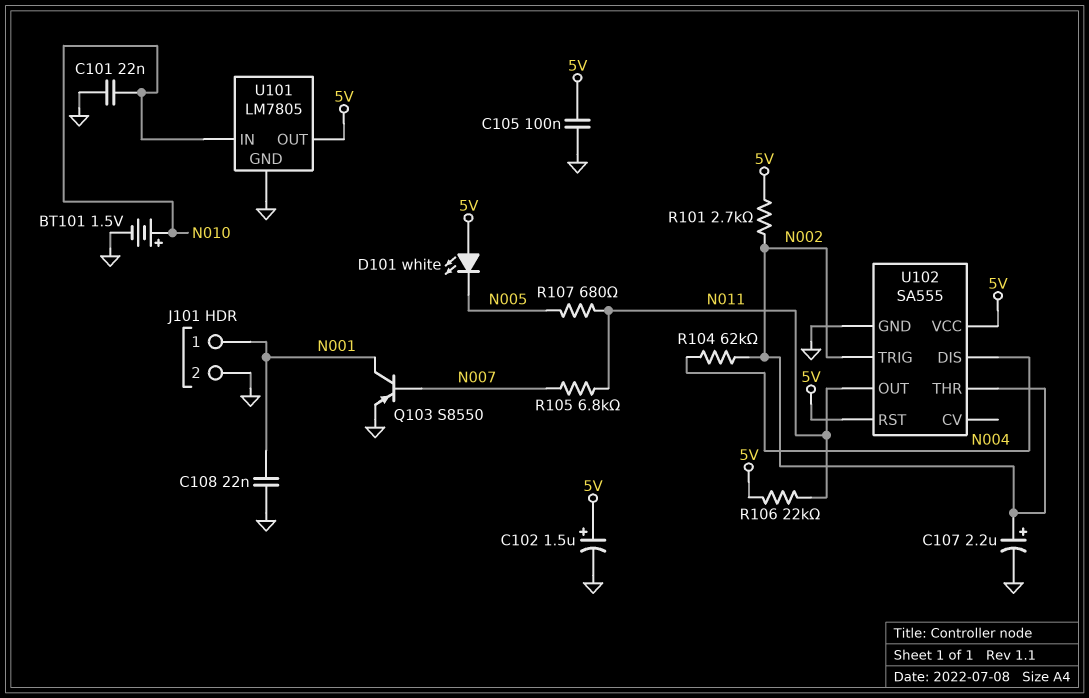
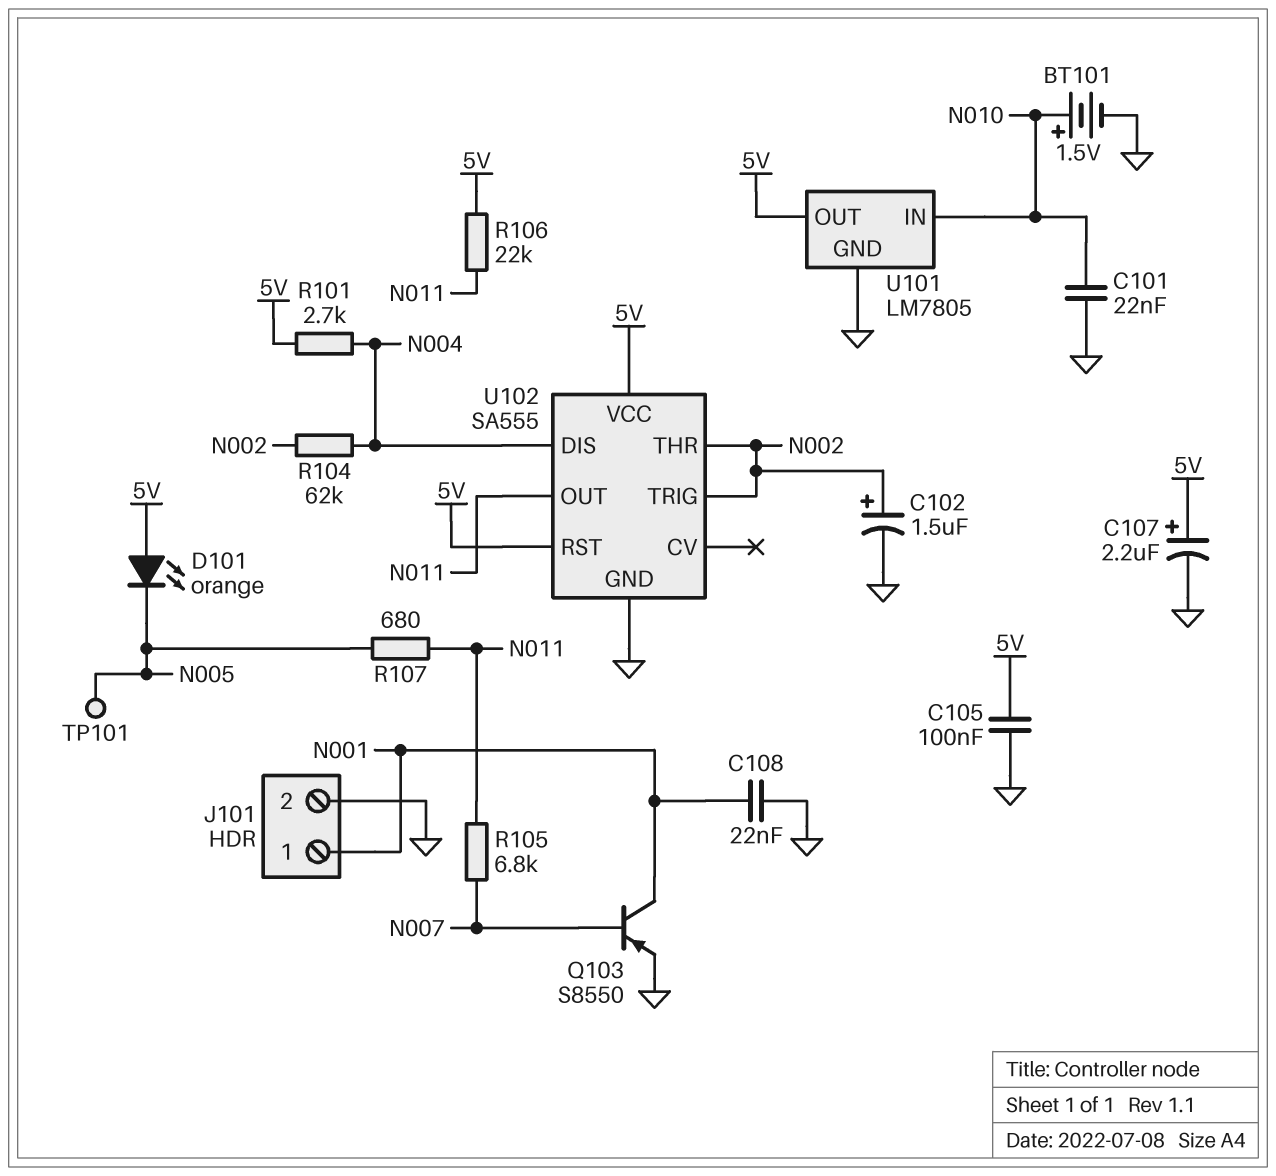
C102: 1.5uF (plus 5V, minus GND) -> 1.5uF (plus N002, minus GND)
C107: 2.2uF (plus N002, minus GND) -> 2.2uF (plus 5V, minus GND)
D101: LED white (A 5V, K N005) -> LED orange (A 5V, K N005)
R101: 2.7k (5V, N002) -> 2.7k (5V, N004)
TP101: none -> test point (N005)

